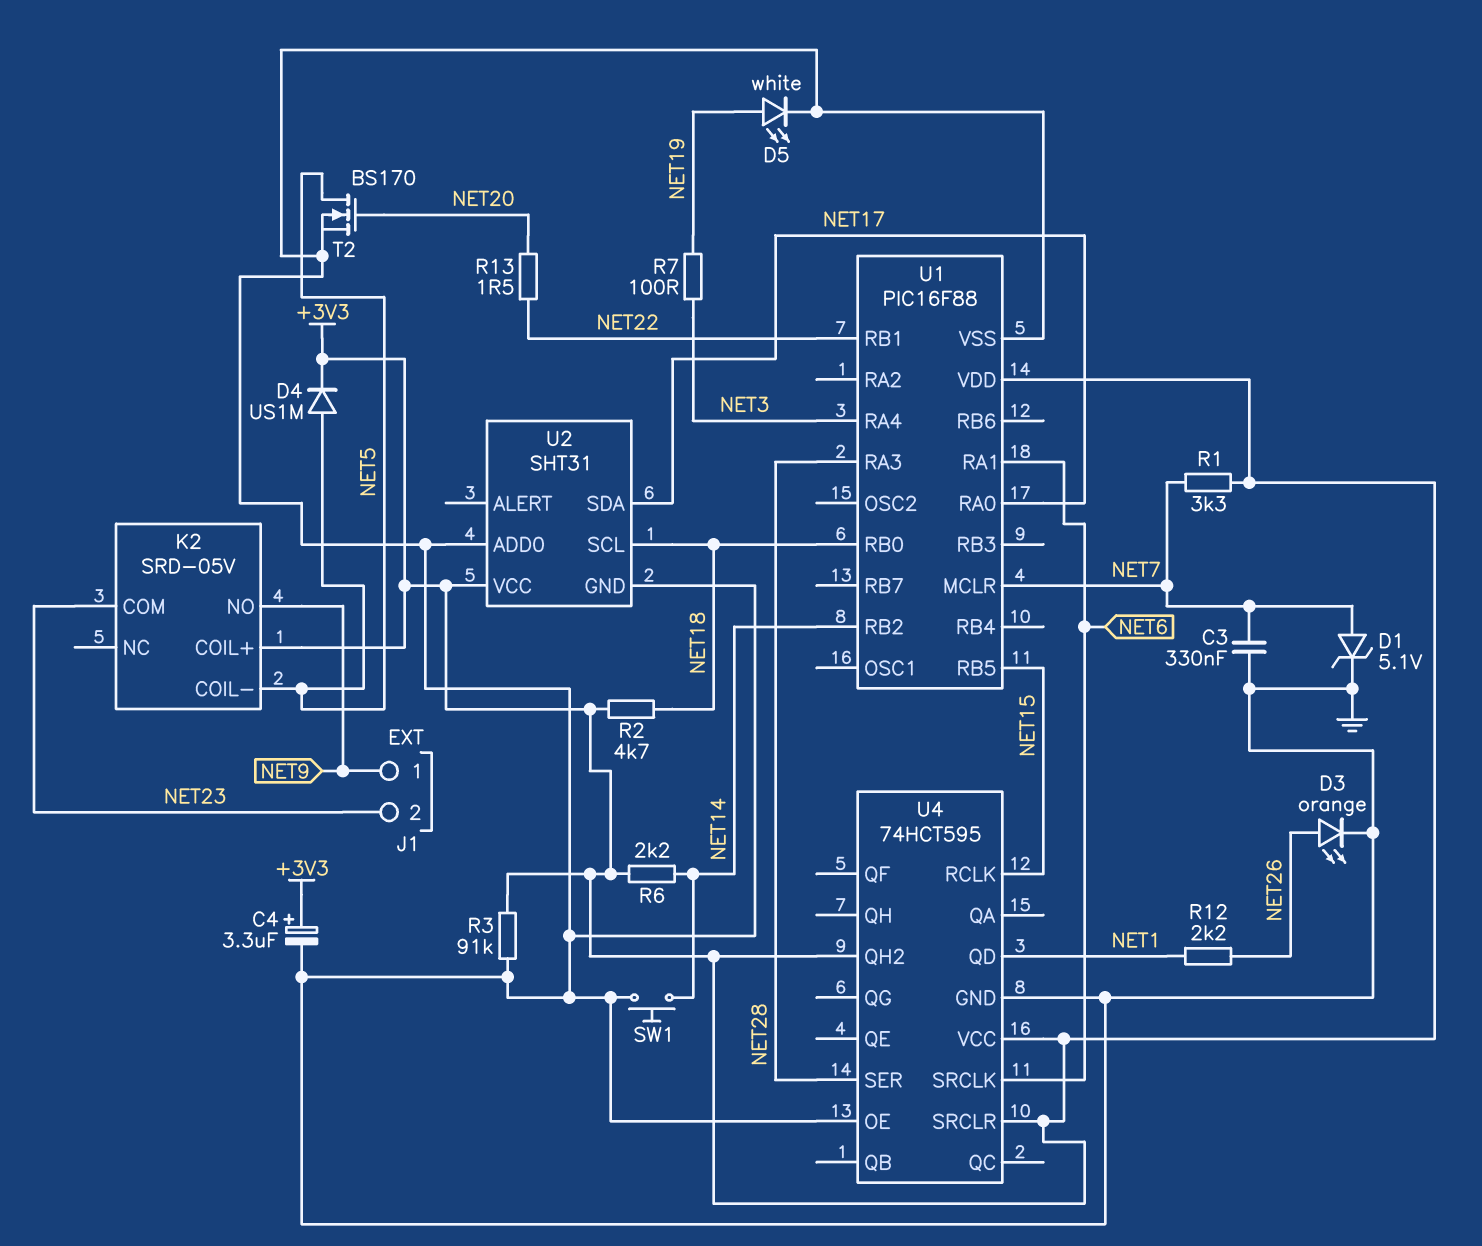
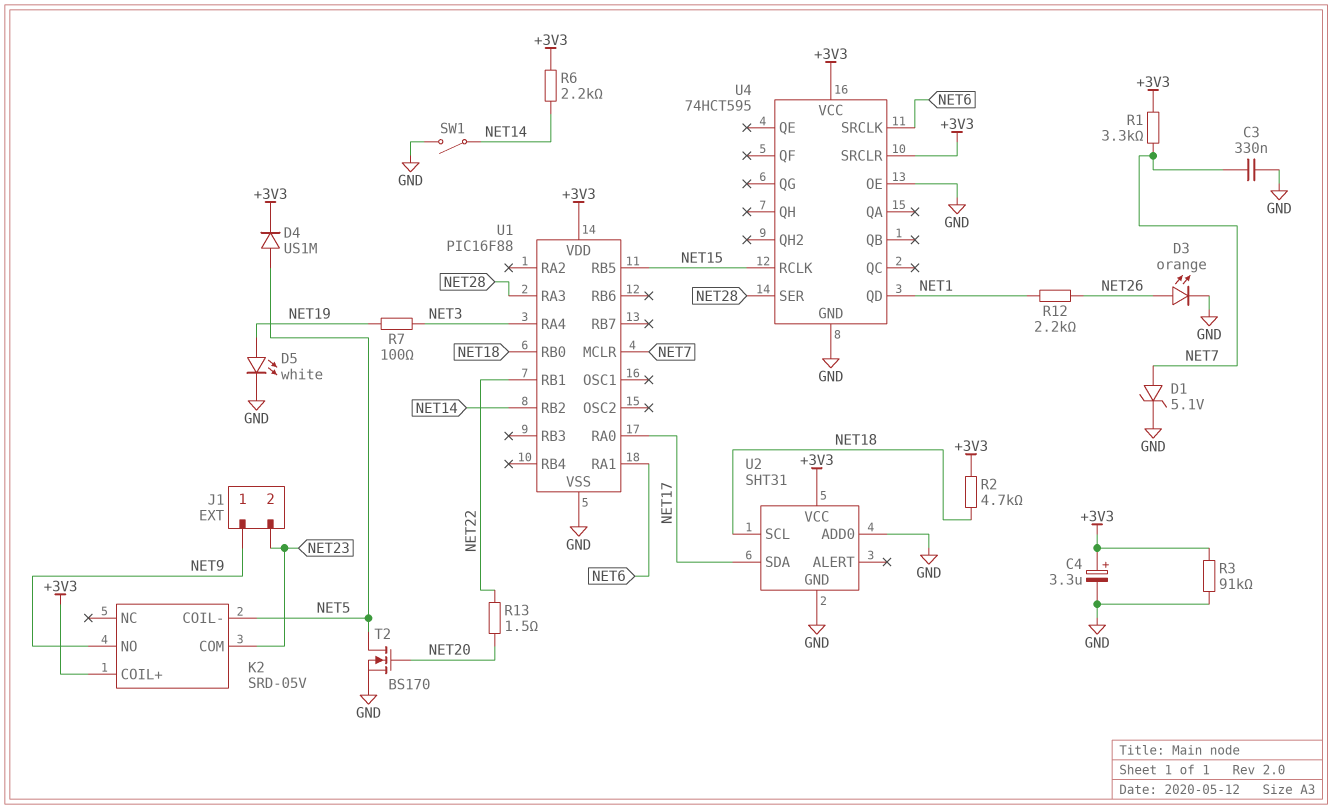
SW1: button (GND, NET14) -> switch (GND, NET14)
U4 pin QH2: +3V3 -> none

